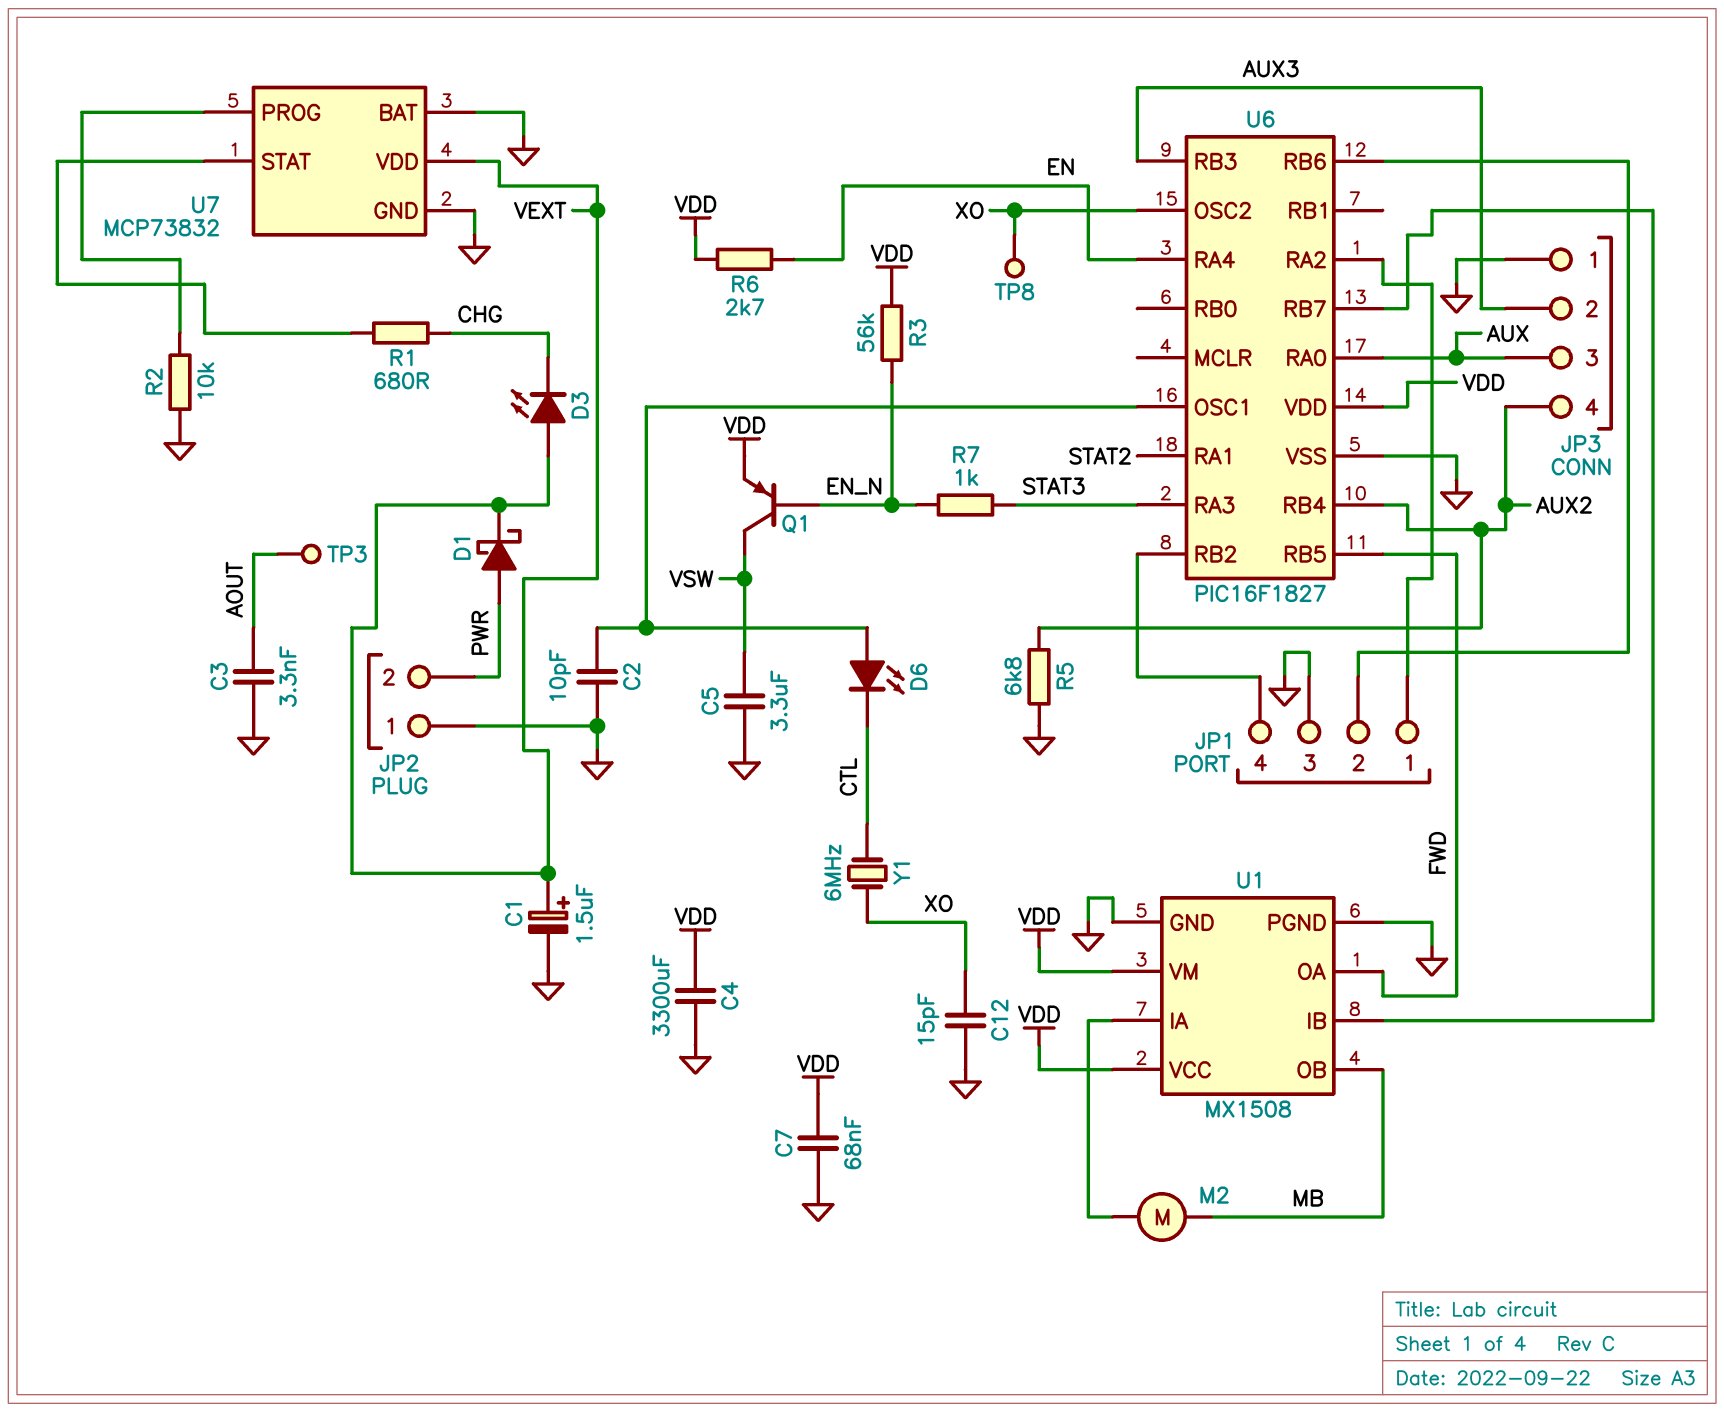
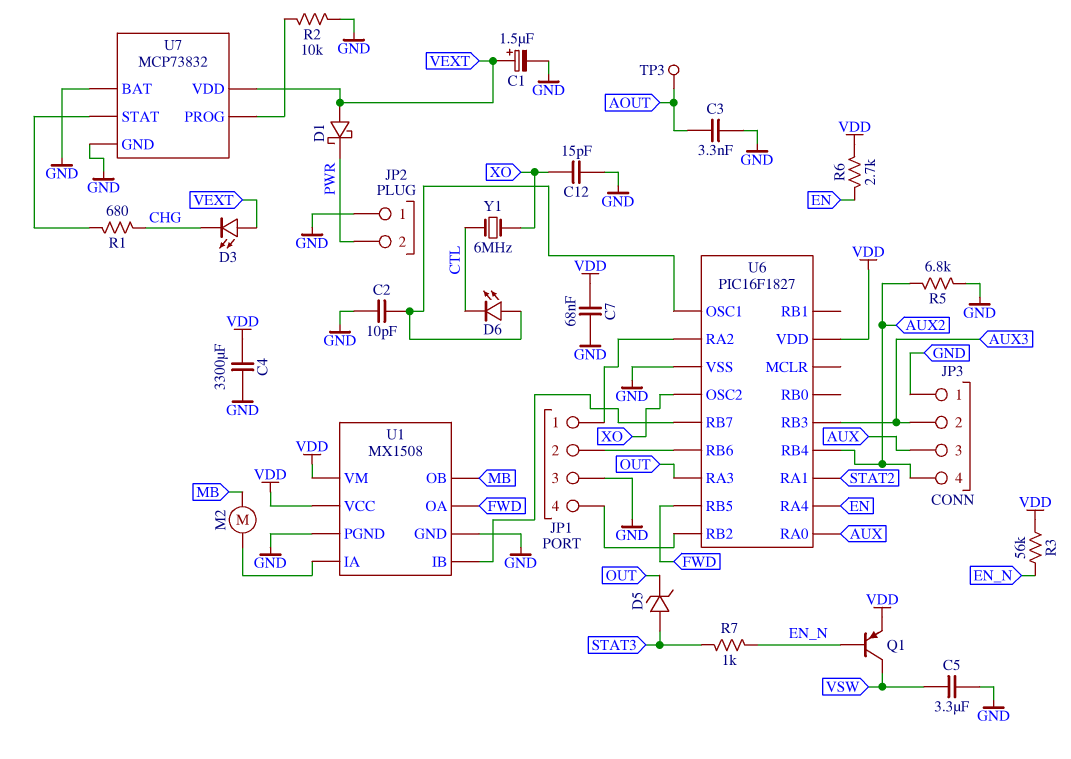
D1: schottky (A PWR, K VEXT) -> schottky (A VEXT, K PWR)
D5: none -> zener (A STAT3, K OUT)
TP8: test point (XO) -> none
U6 pin RA3: STAT3 -> OUT

